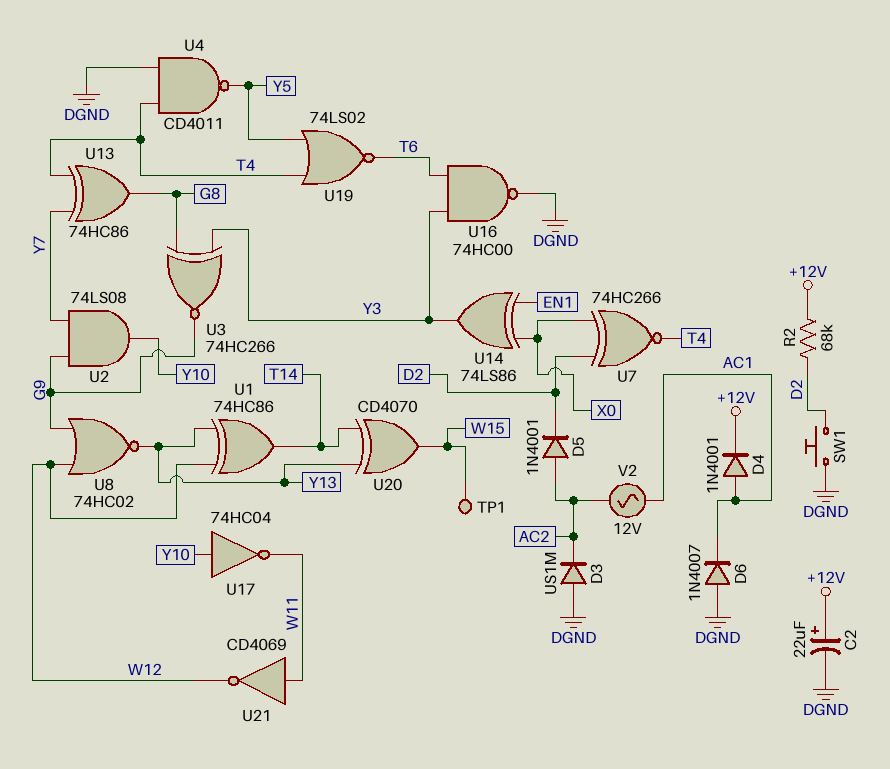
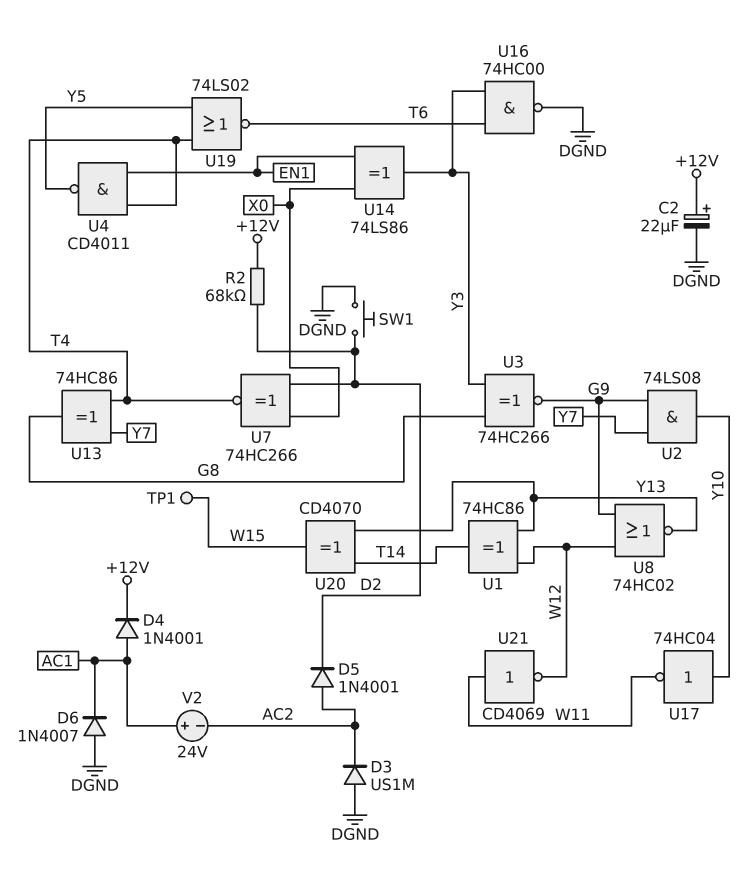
U4: NAND CD4011 (in DGND, in T4, out Y5) -> NAND CD4011 (in EN1, in T4, out Y5)
V2: AC 12V (AC1, AC2) -> 24V (plus AC1, minus AC2)

